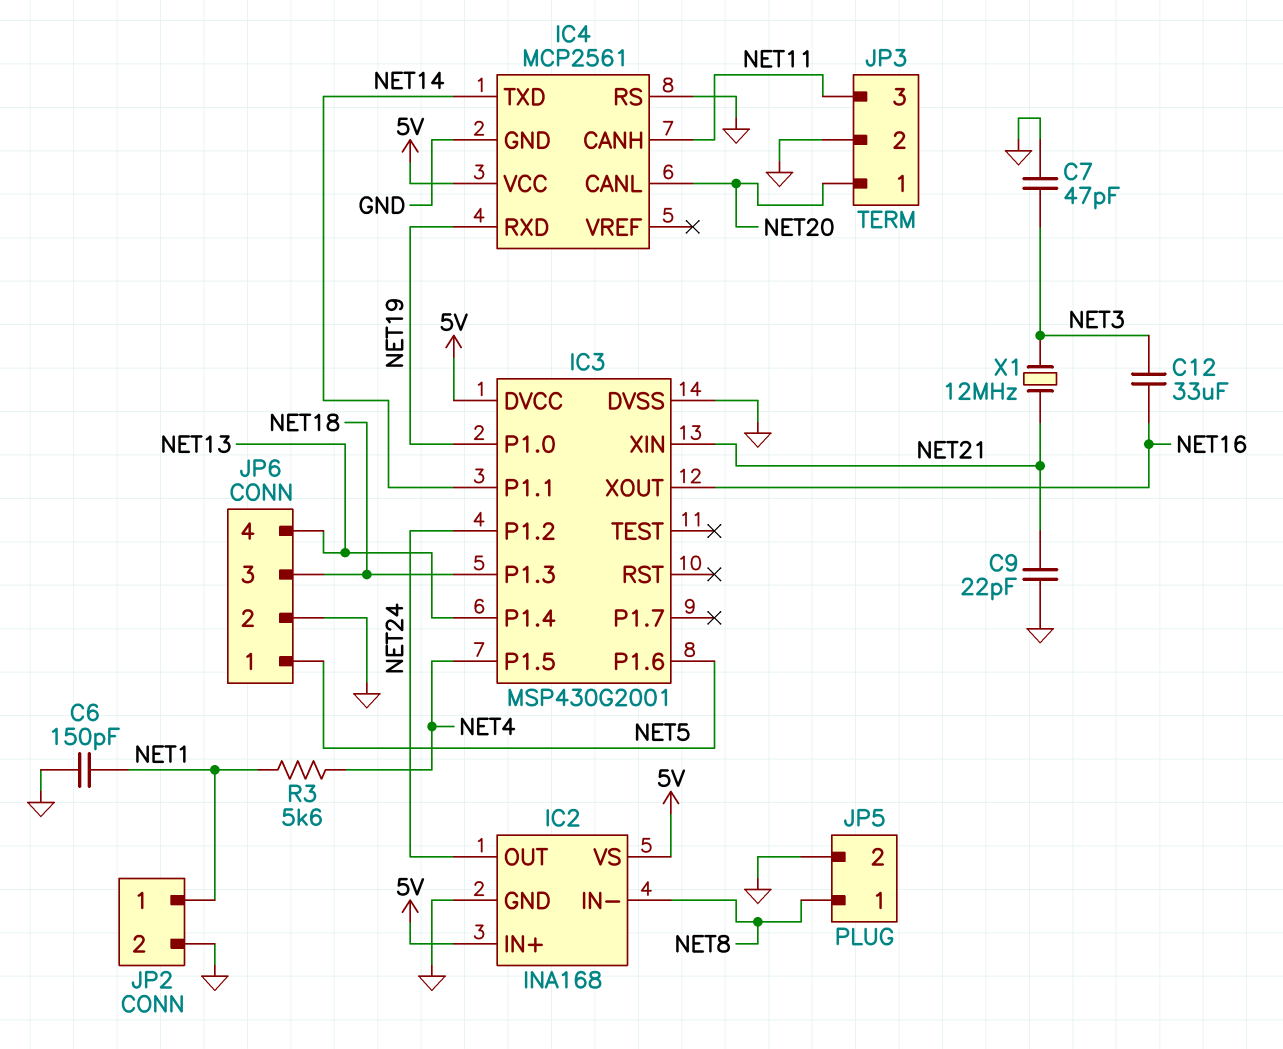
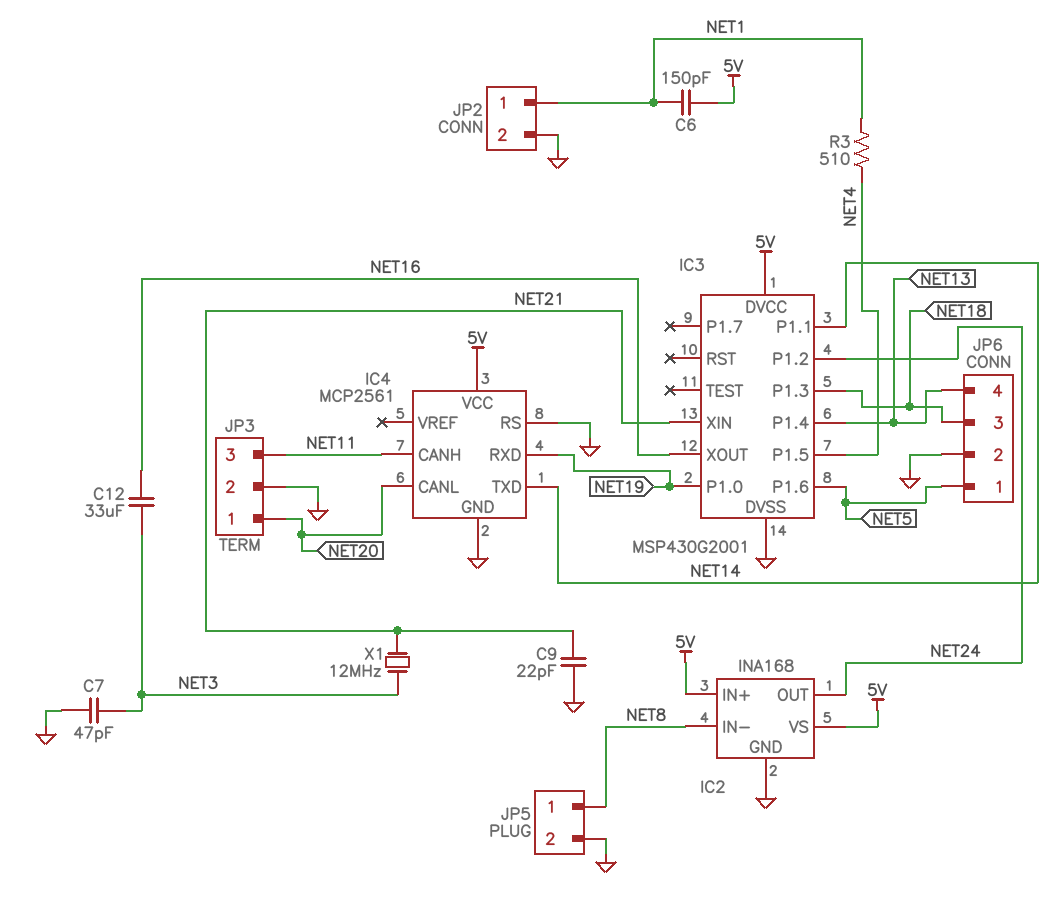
C6: 150pF (GND, NET1) -> 150pF (5V, NET1)
R3: 5.6k (NET1, NET4) -> 510 (NET1, NET4)

